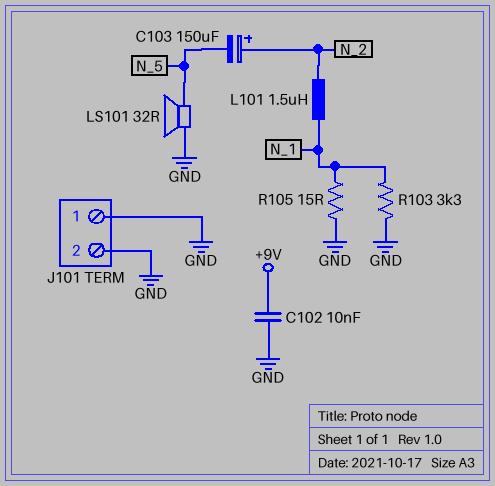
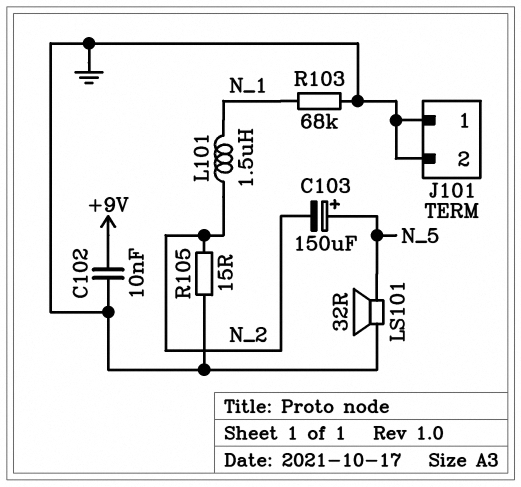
C103: 150uF (plus N_2, minus N_5) -> 150uF (plus N_5, minus N_2)
R103: 3.3k (GND, N_1) -> 68k (GND, N_1)
R105: 15 (GND, N_1) -> 15 (GND, N_2)

